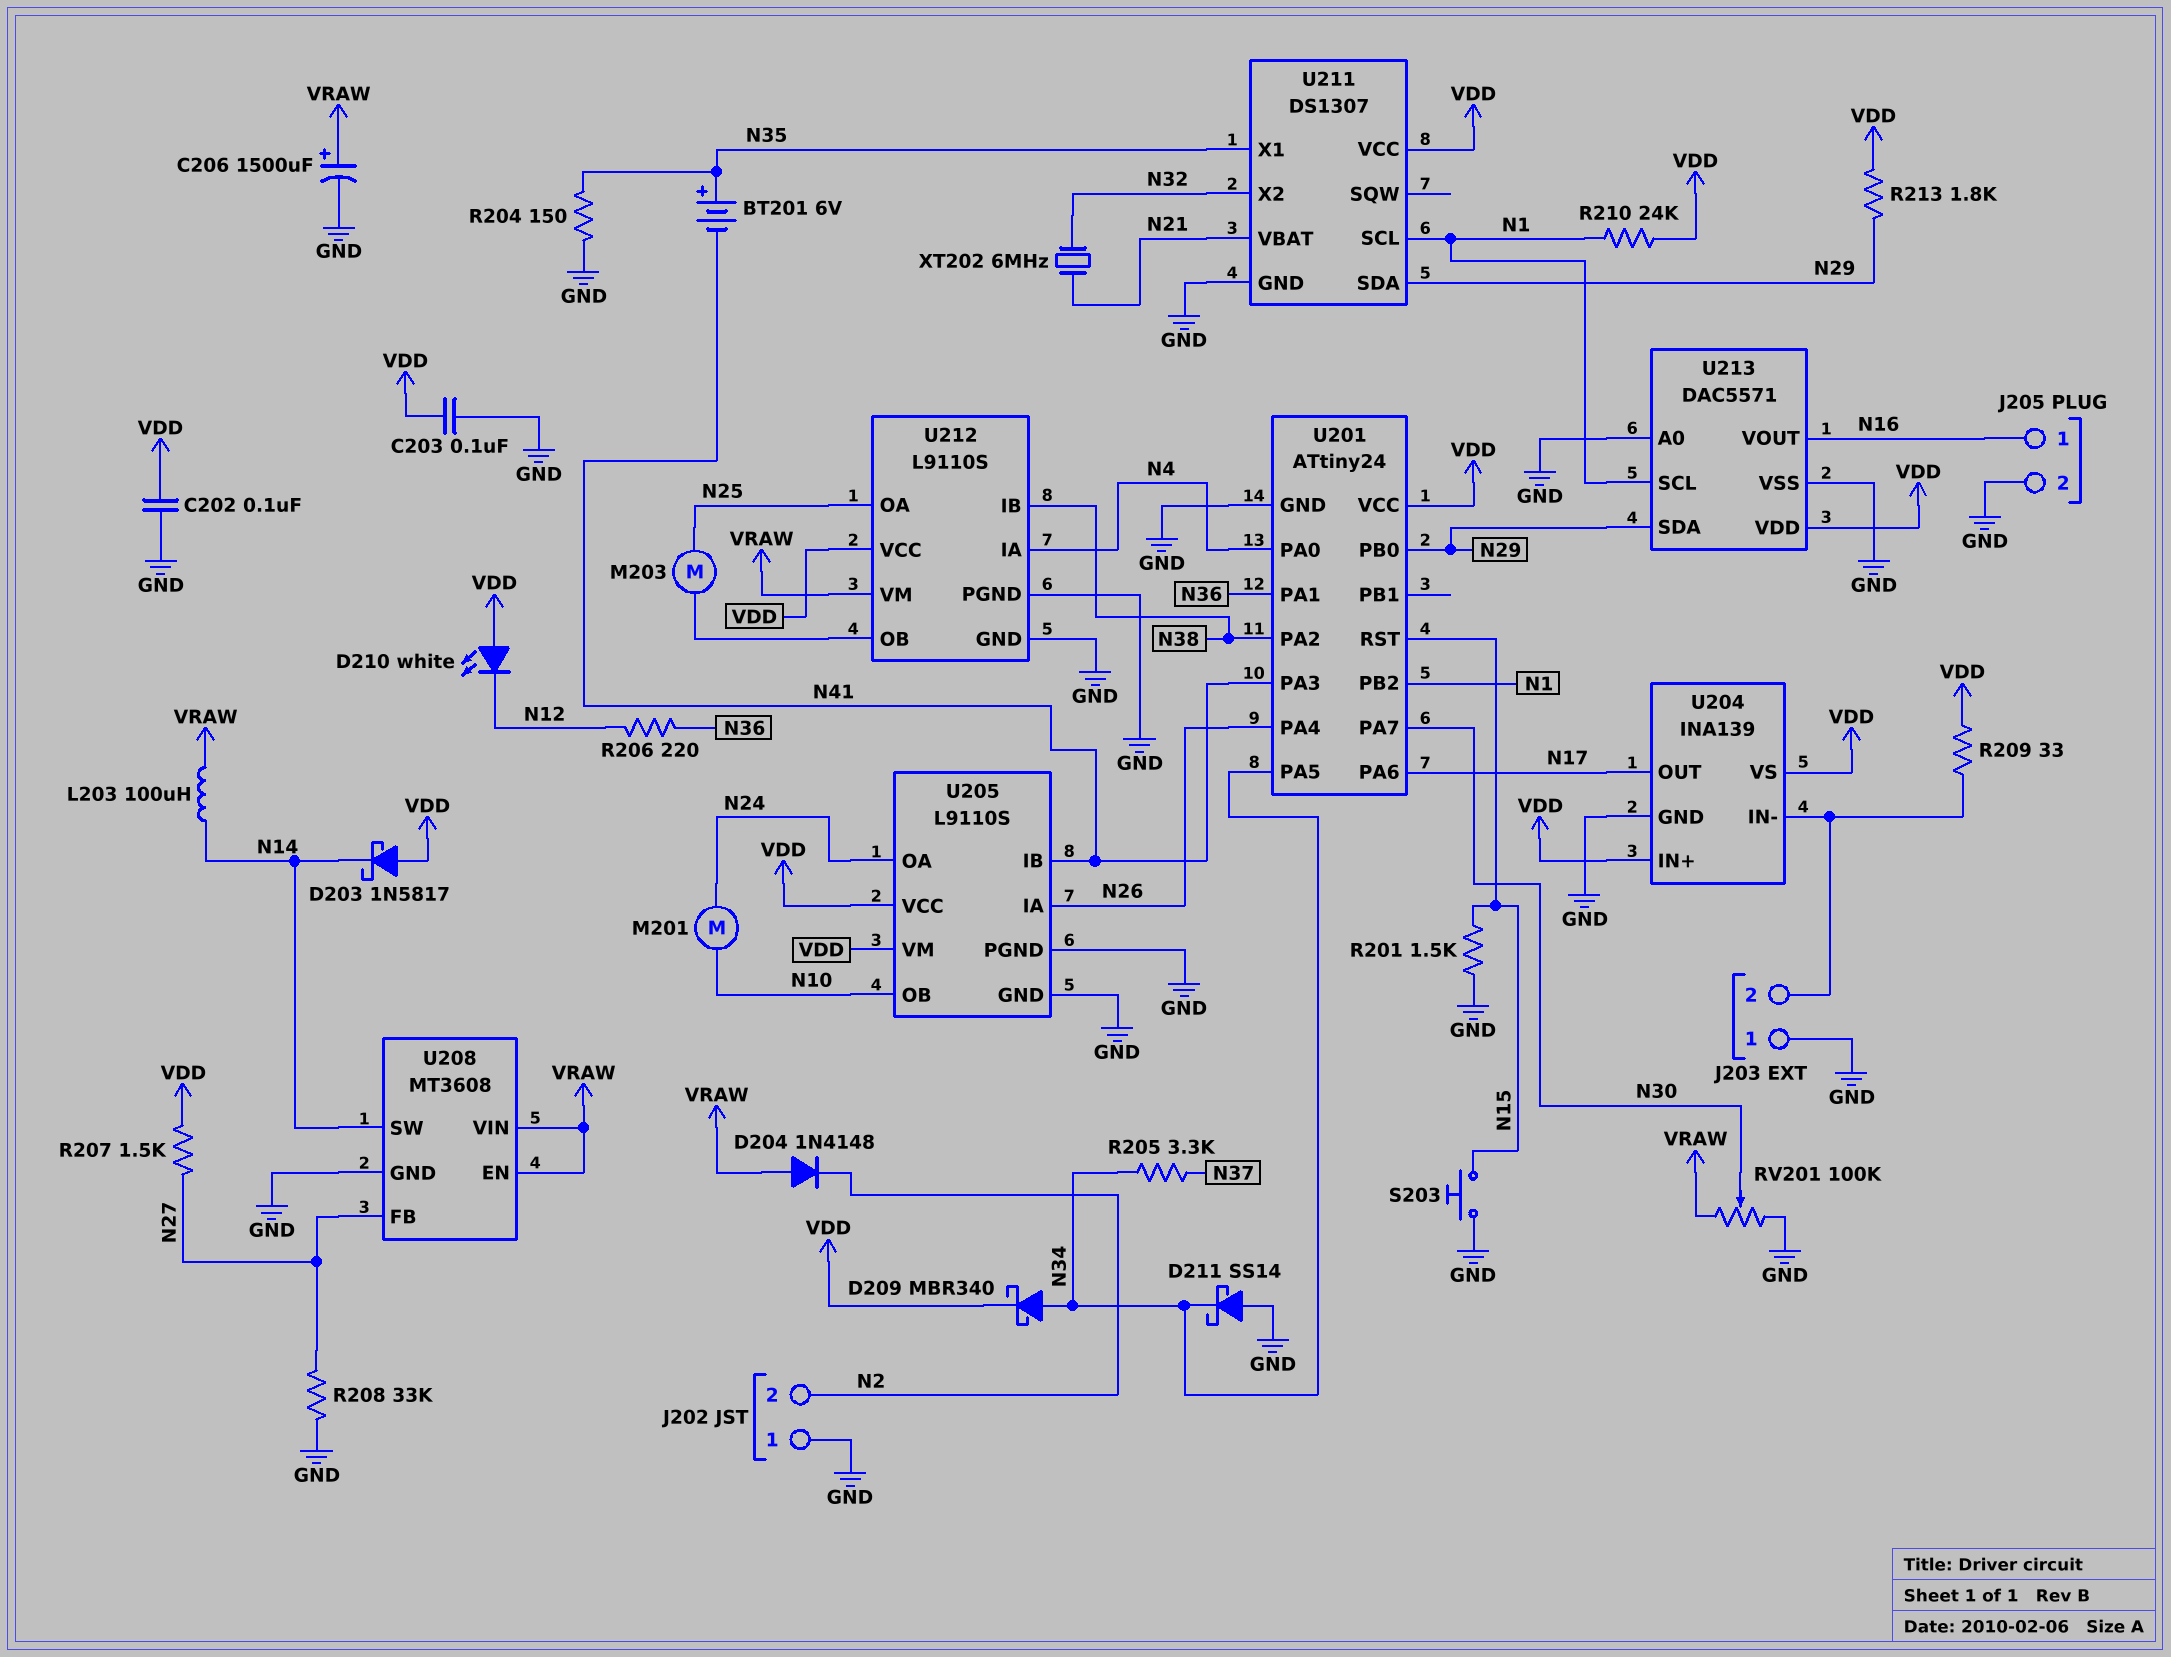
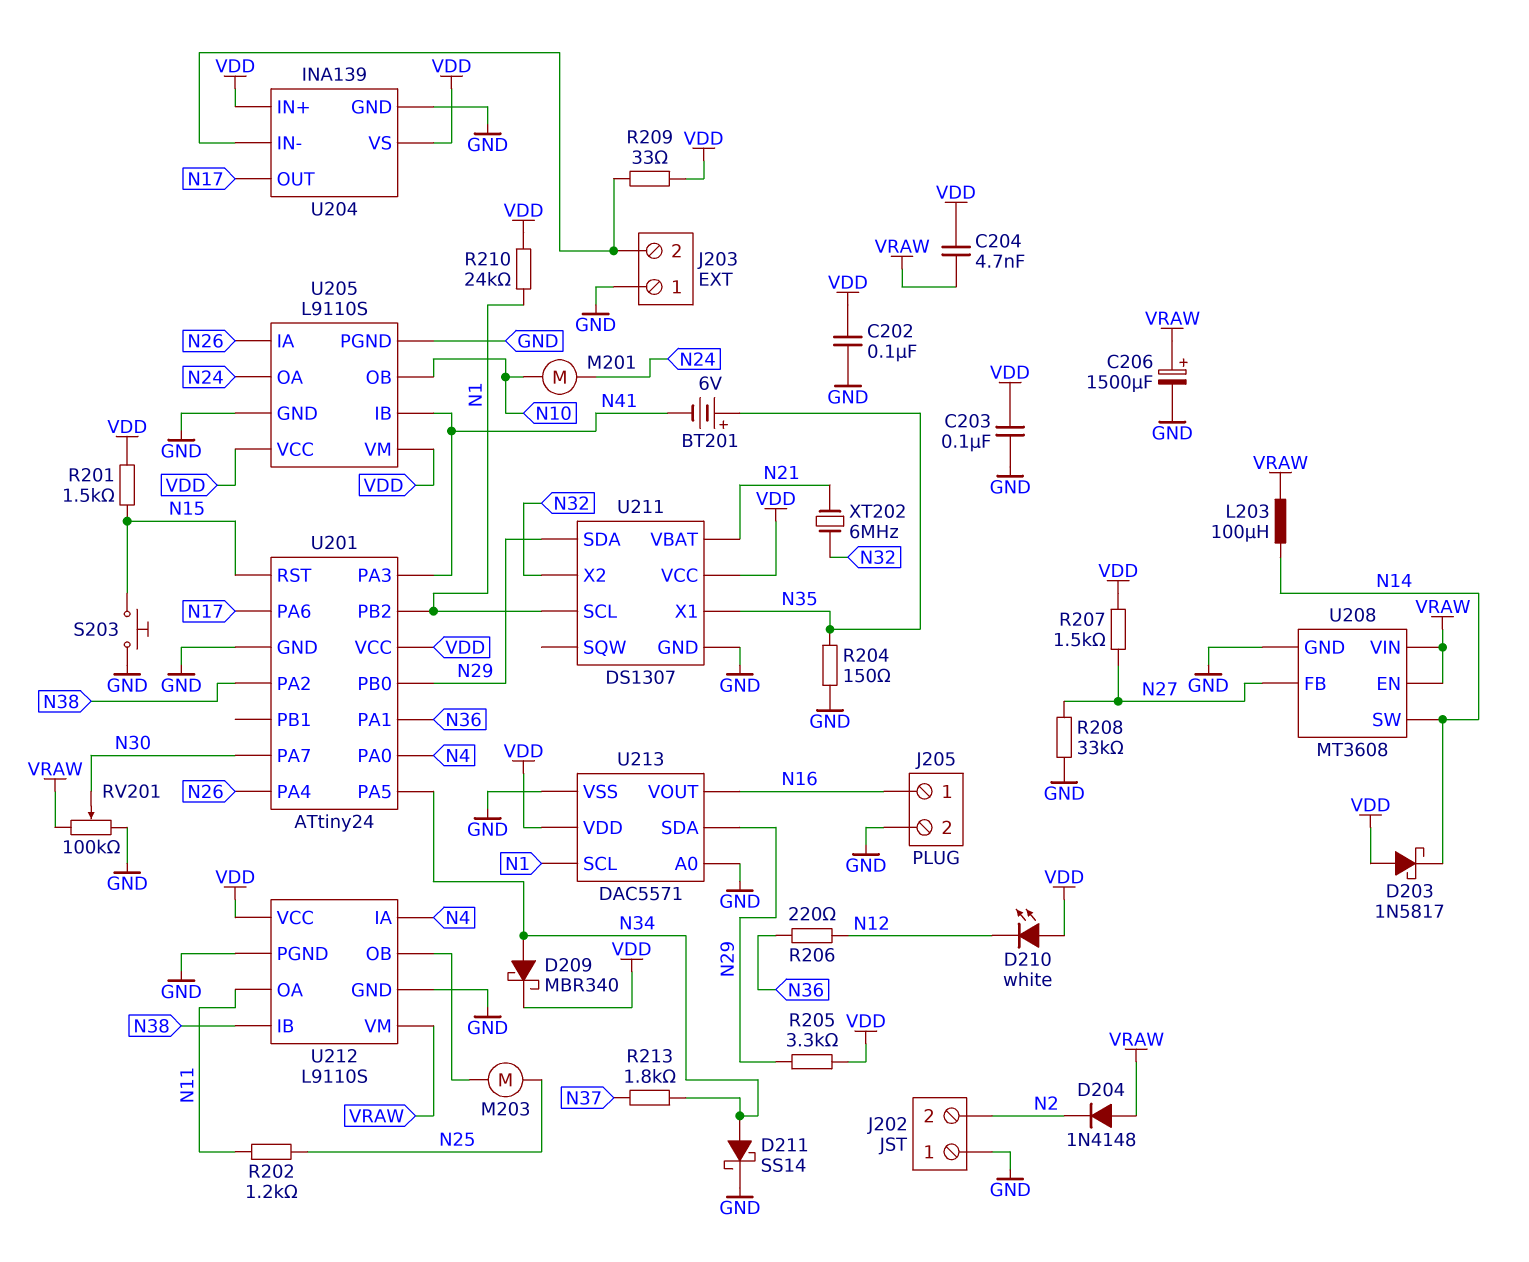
C204: none -> 4.7nF (VDD, VRAW)
D211: schottky SS14 (A GND, K N34) -> schottky SS14 (A N34, K GND)
R201: 1.5k (GND, N15) -> 1.5k (N15, VDD)
R202: none -> 1.2k (N11, N25)
R205: 3.3k (N34, N37) -> 3.3k (N29, VDD)
R213: 1.8k (N29, VDD) -> 1.8k (N34, N37)
U212 pin OA: N25 -> N11

